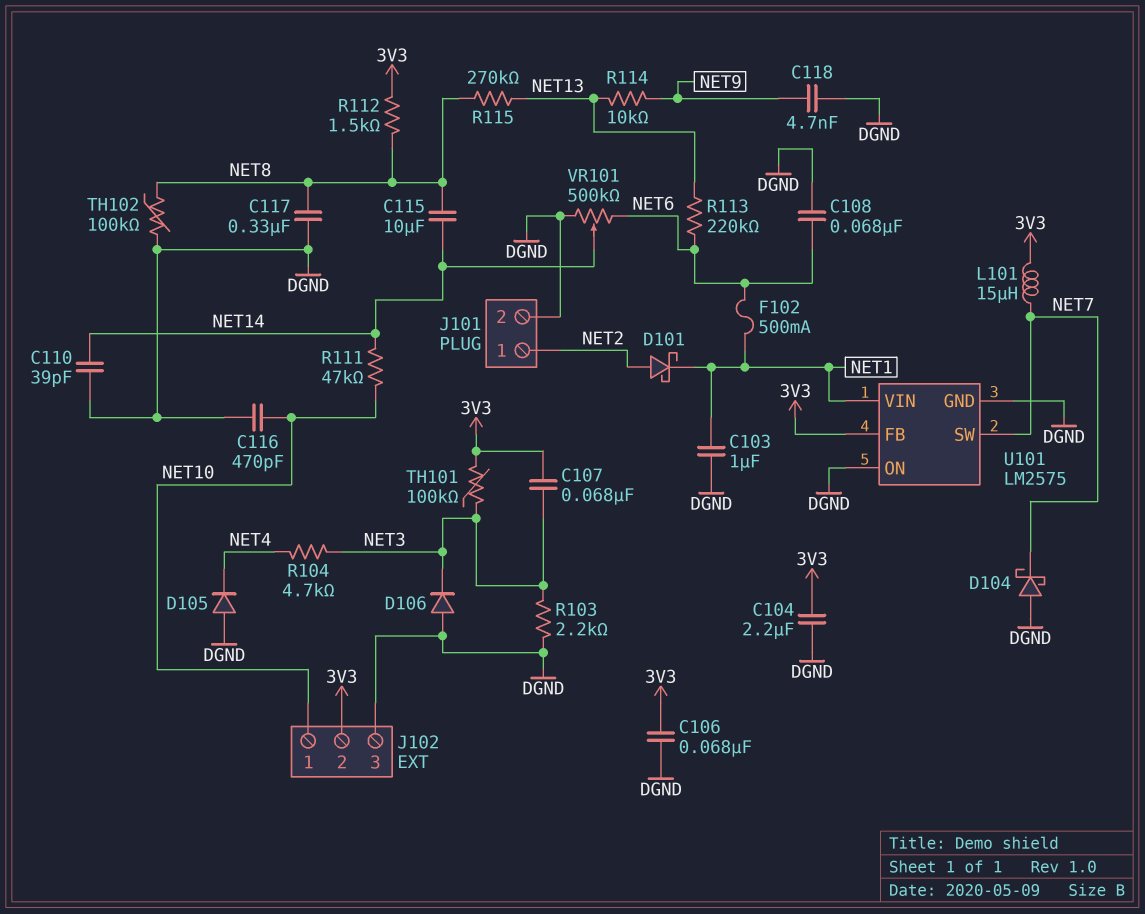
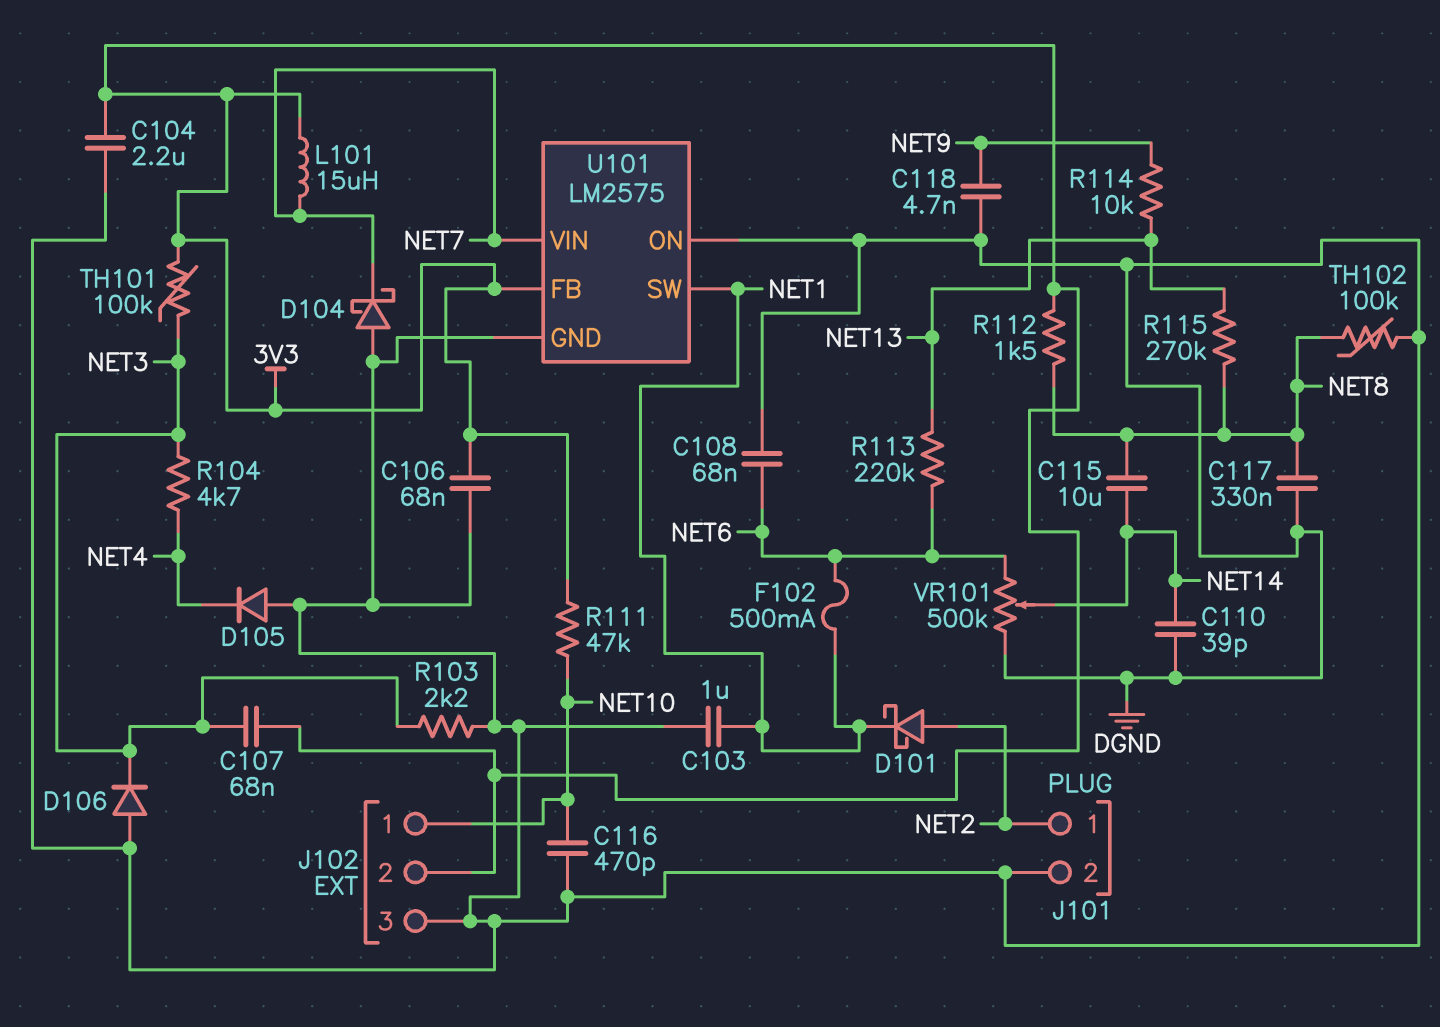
R111: 47k (NET10, NET14) -> 47k (3V3, NET10)
U101 pin SW: NET7 -> NET1
U101 pin VIN: NET1 -> NET7

